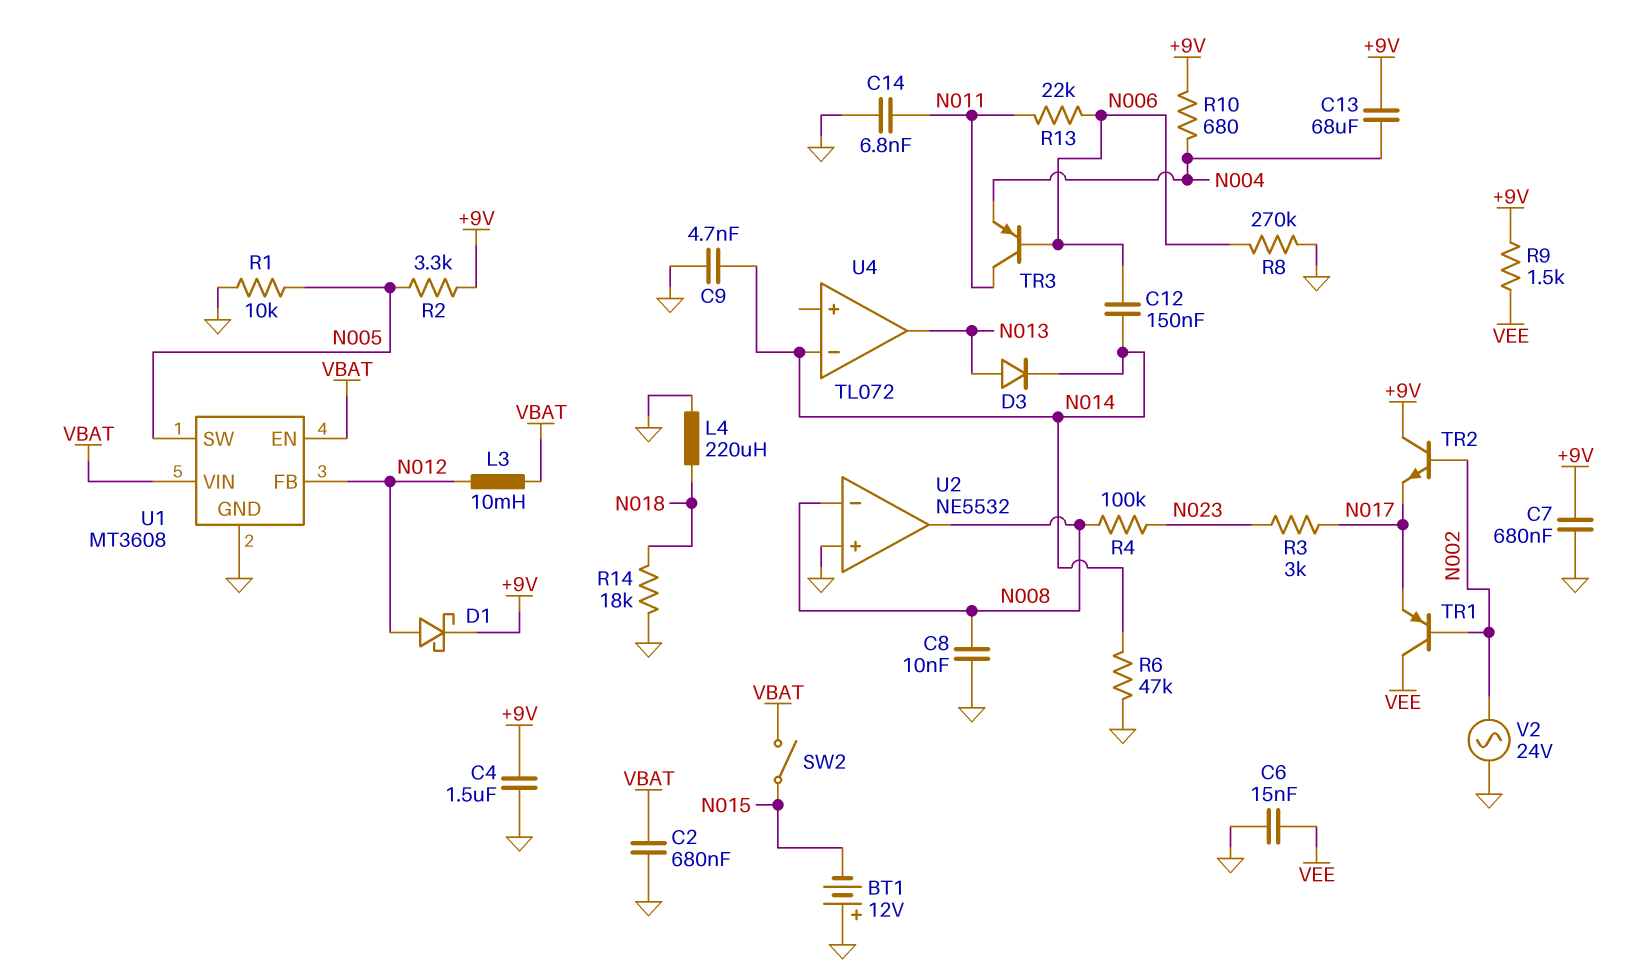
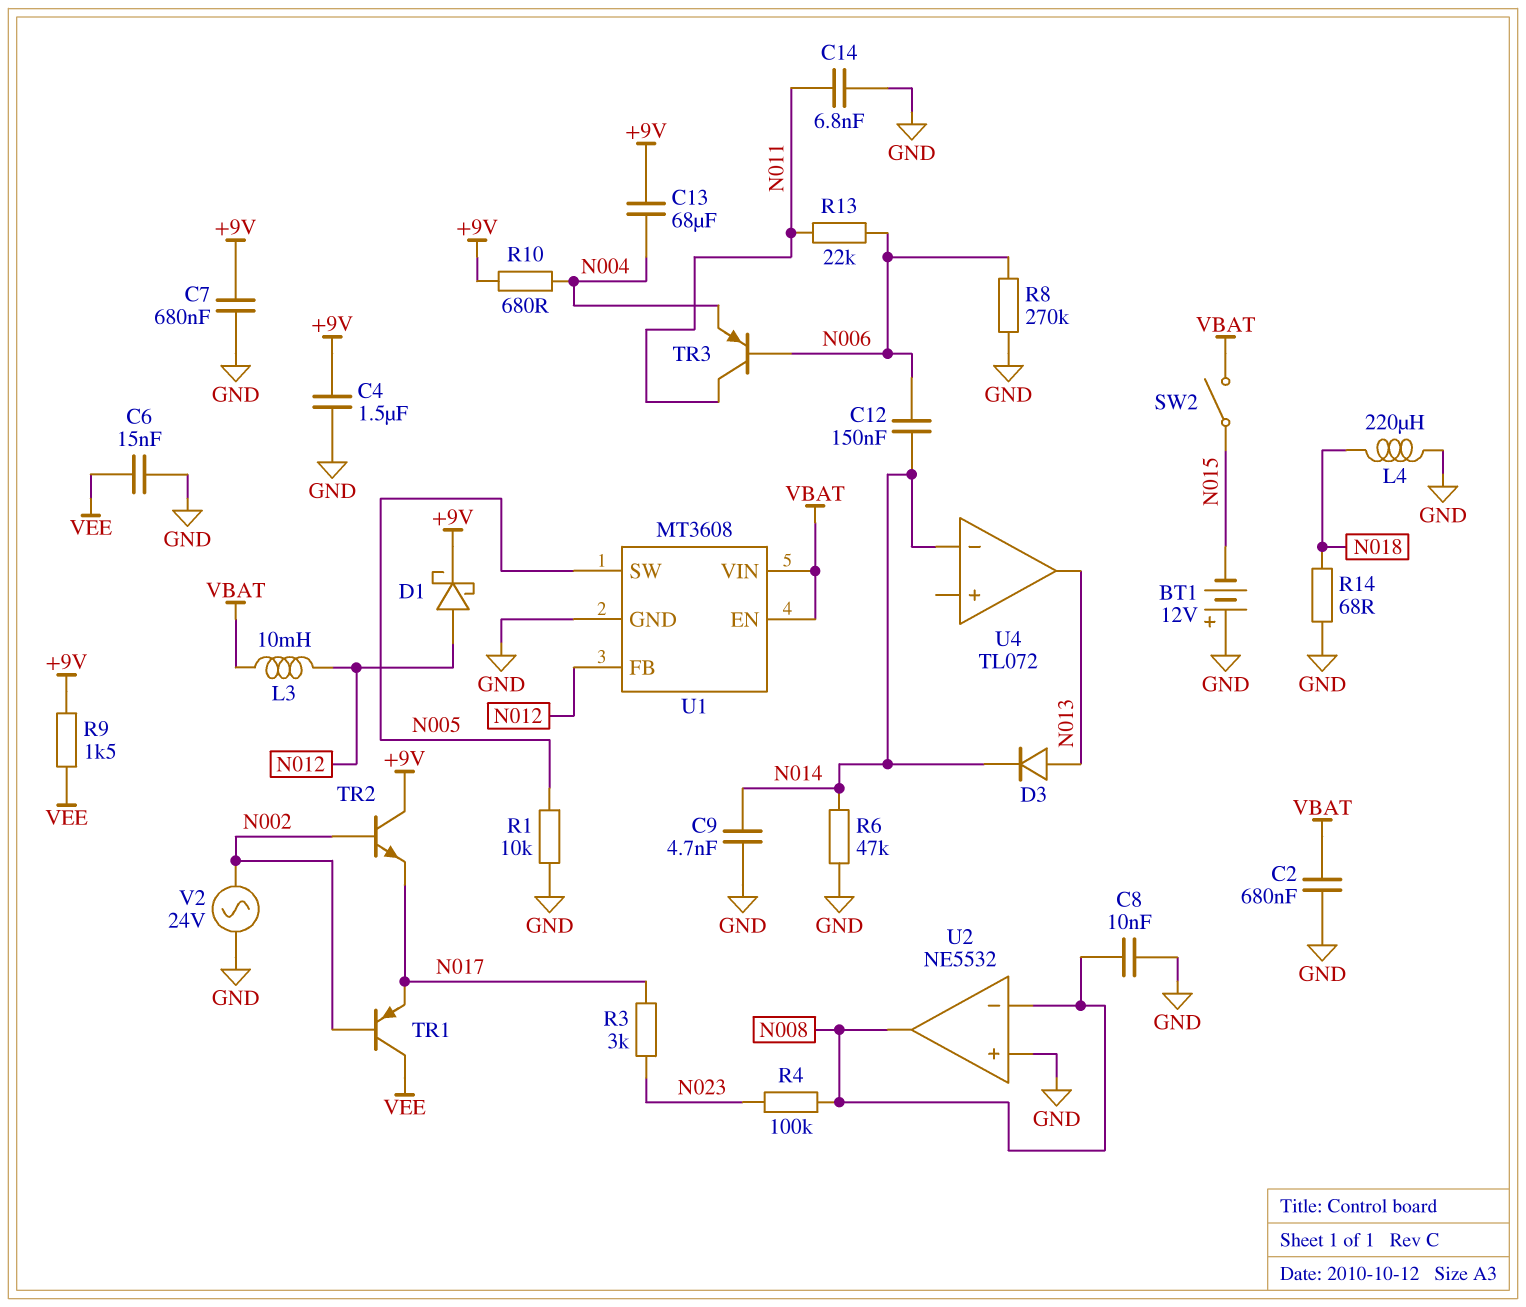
R2: 3.3k (+9V, N005) -> none
R14: 18k (GND, N018) -> 68 (GND, N018)

